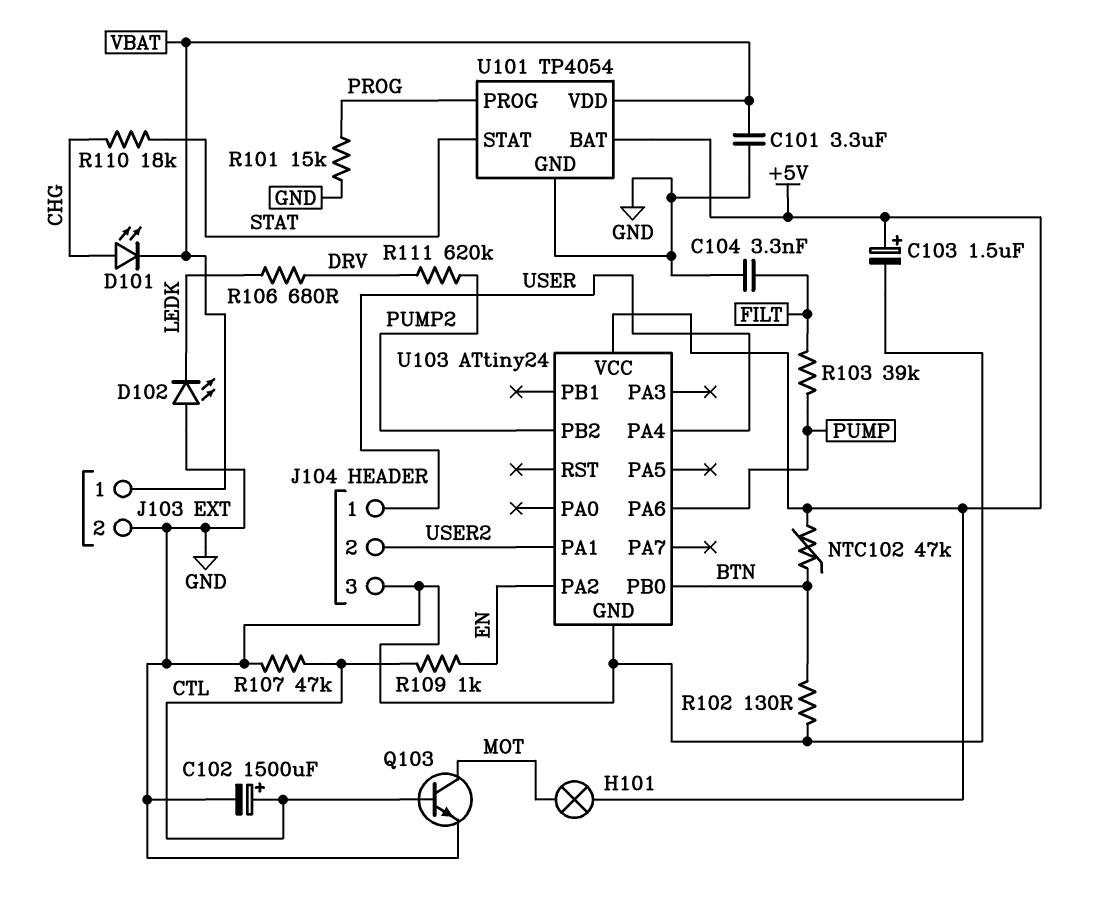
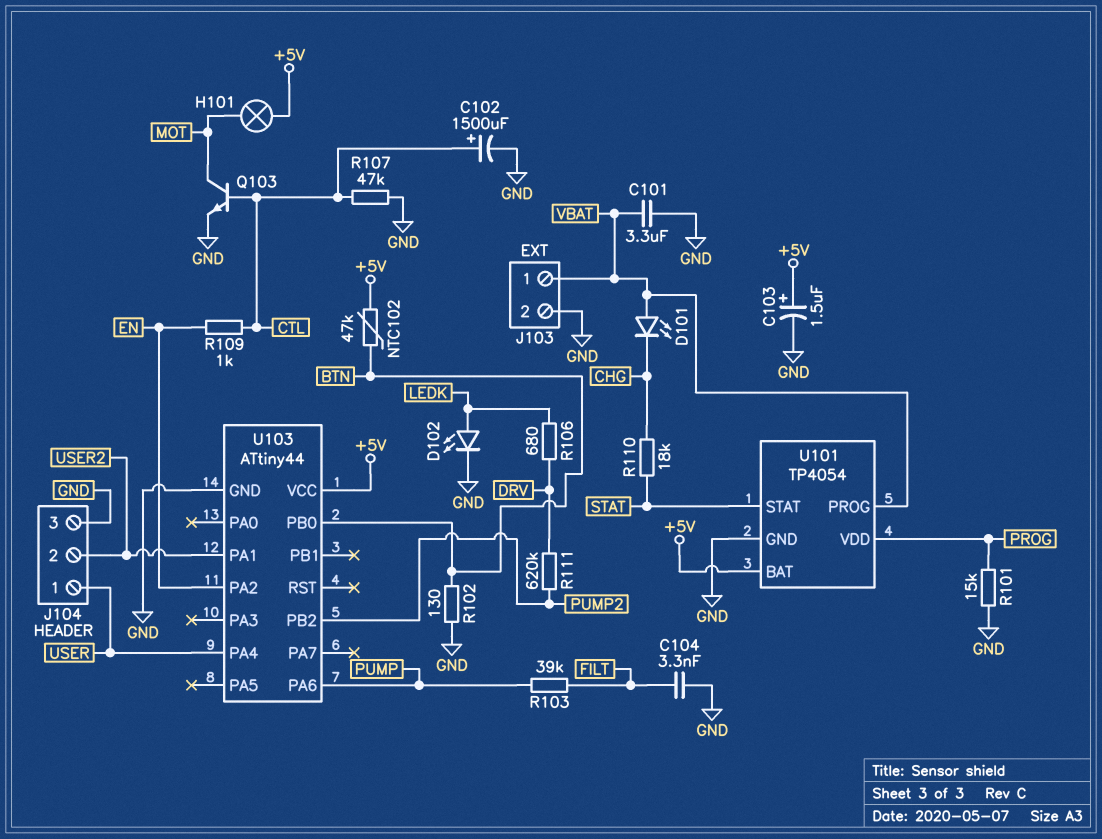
D101: LED (A CHG, K VBAT) -> LED (A VBAT, K CHG)
D102: LED (A GND, K LEDK) -> LED (A LEDK, K GND)
U101 pin PROG: PROG -> VBAT
U101 pin VDD: VBAT -> PROG
U103: ATtiny24 -> ATtiny44

